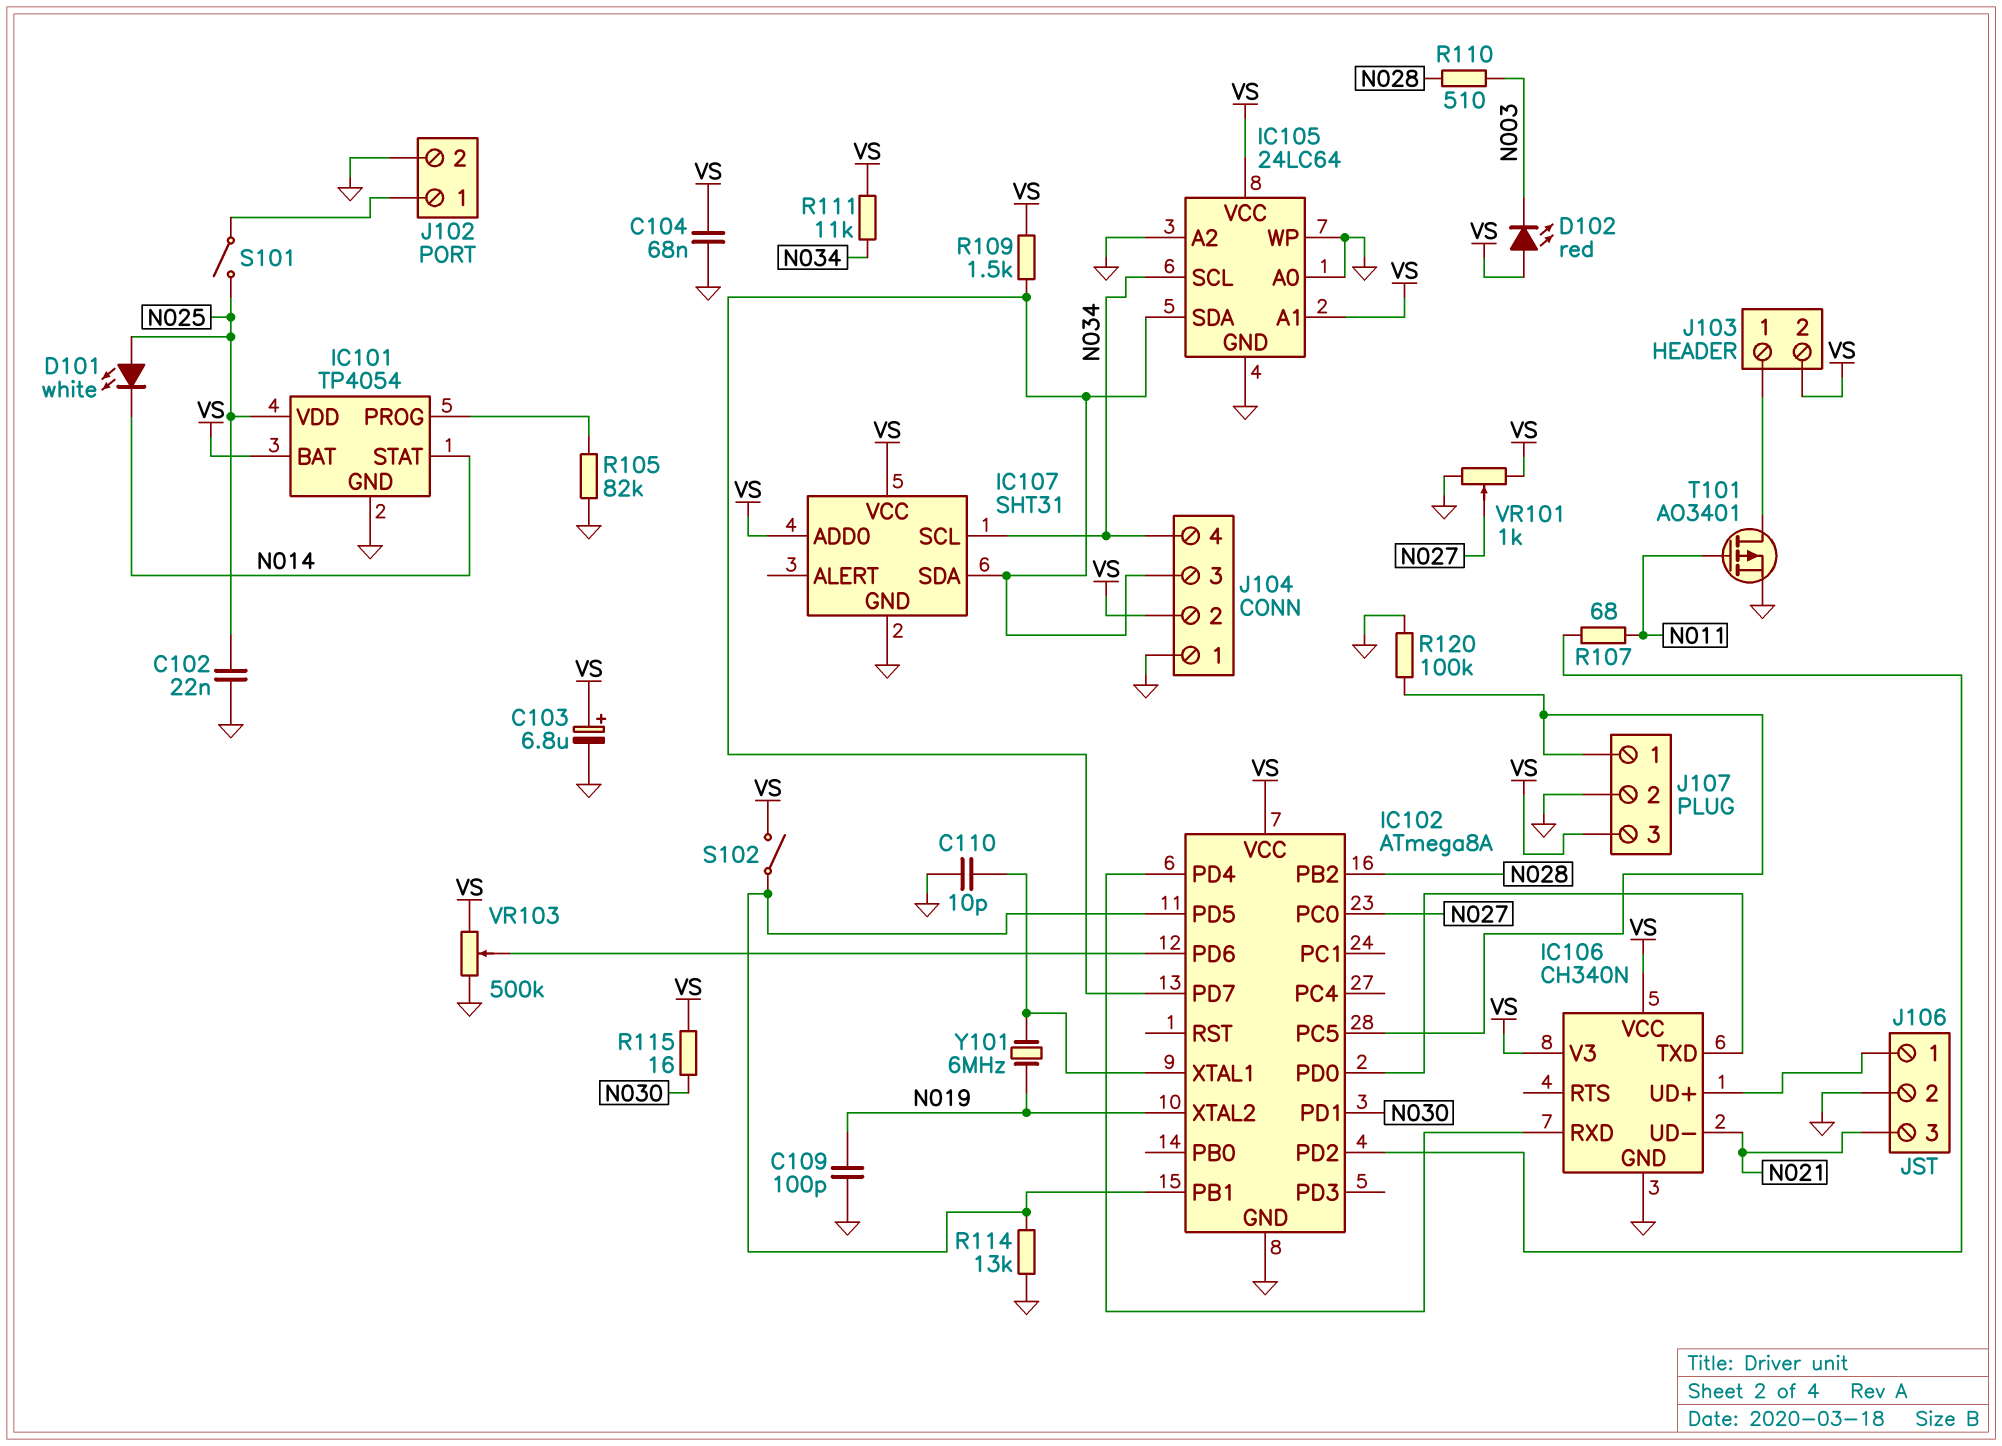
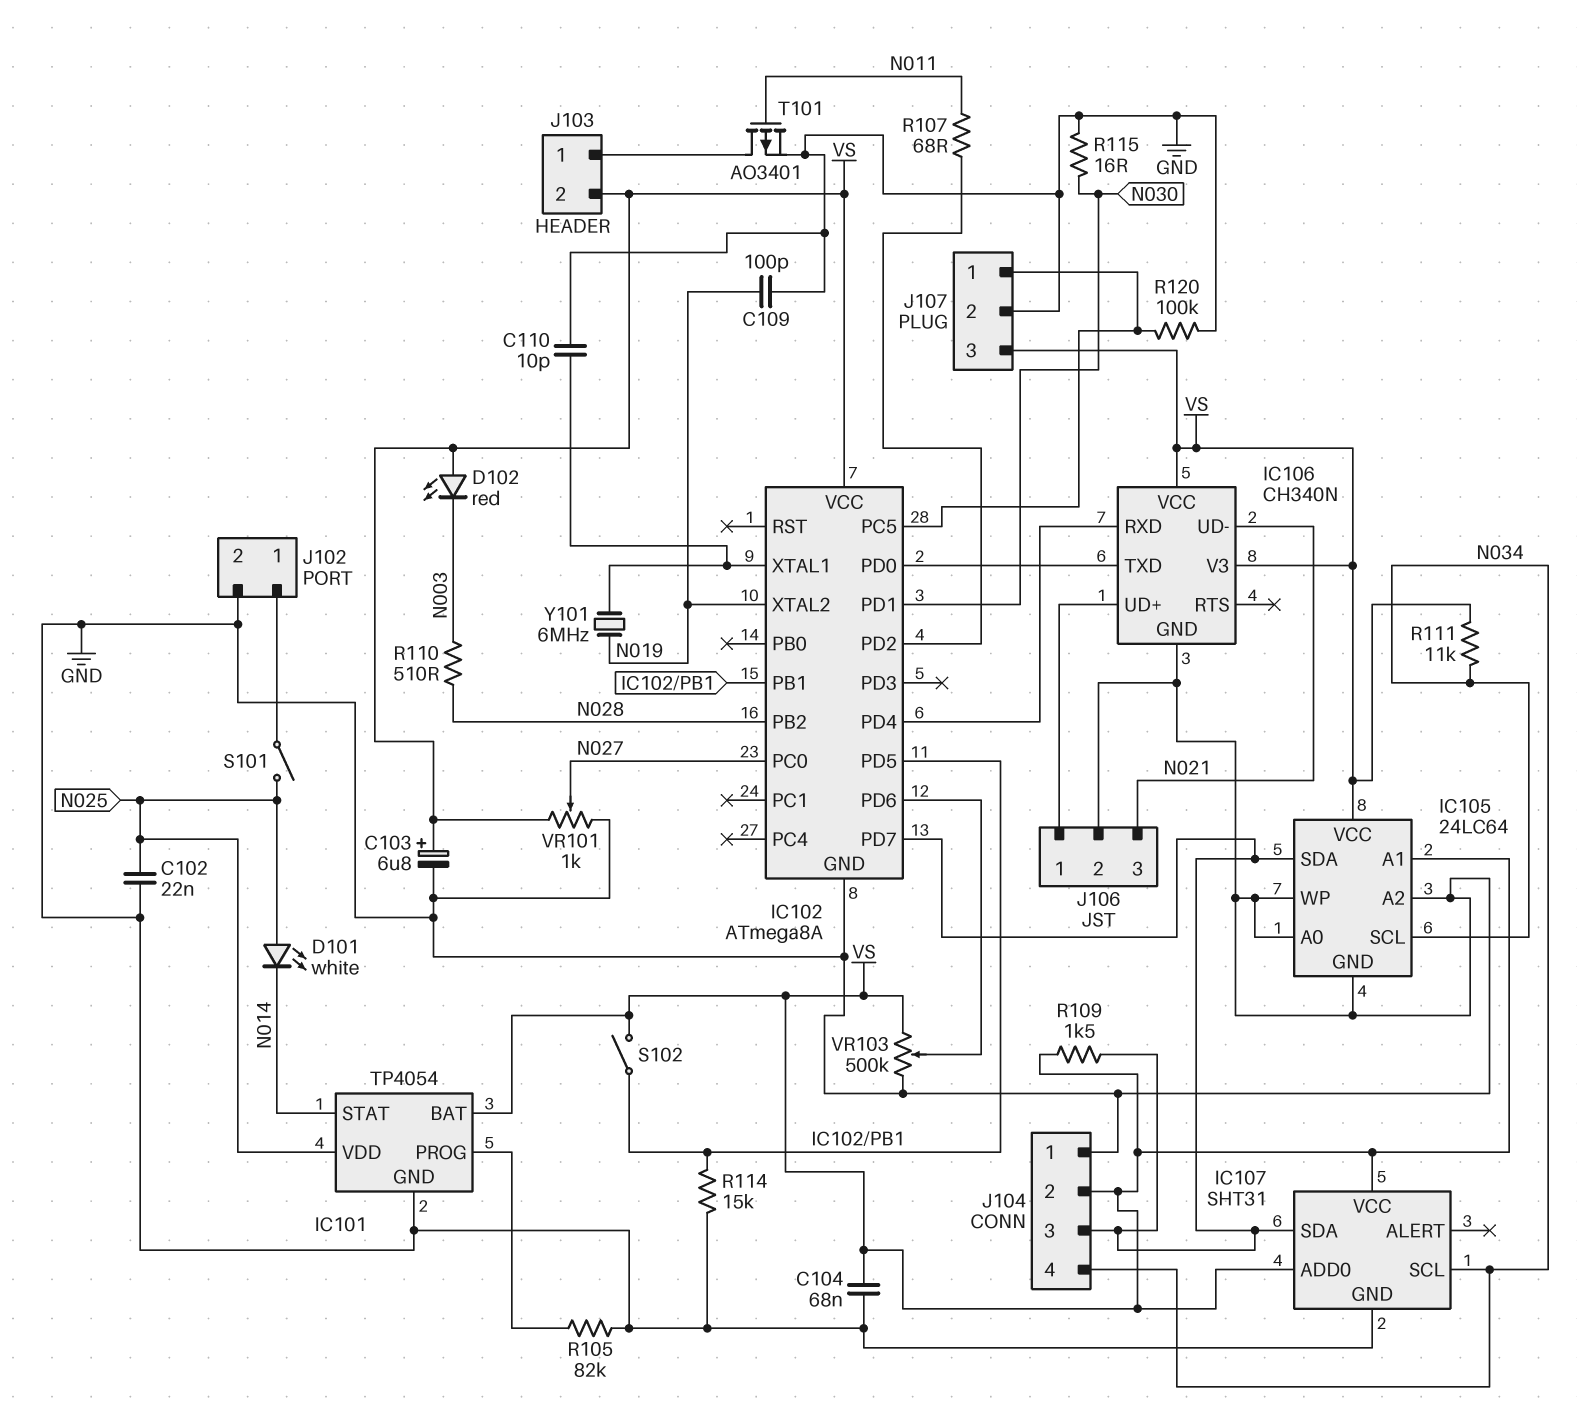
R114: 13k (GND, IC102/PB1) -> 15k (GND, IC102/PB1)
R115: 16 (N030, VS) -> 16 (GND, N030)

